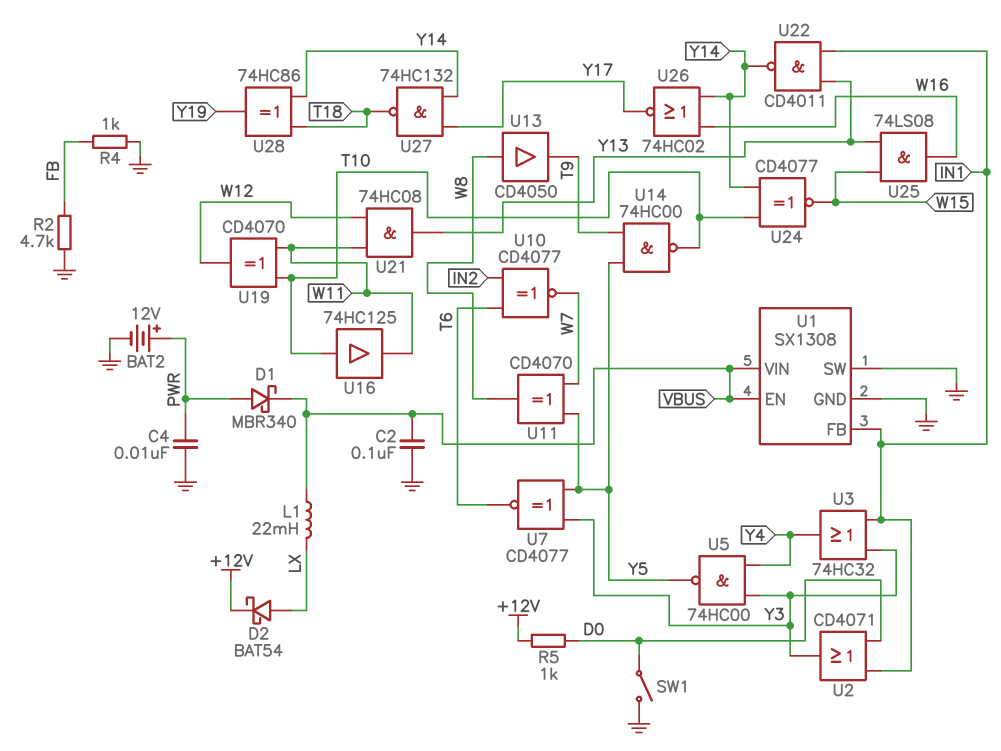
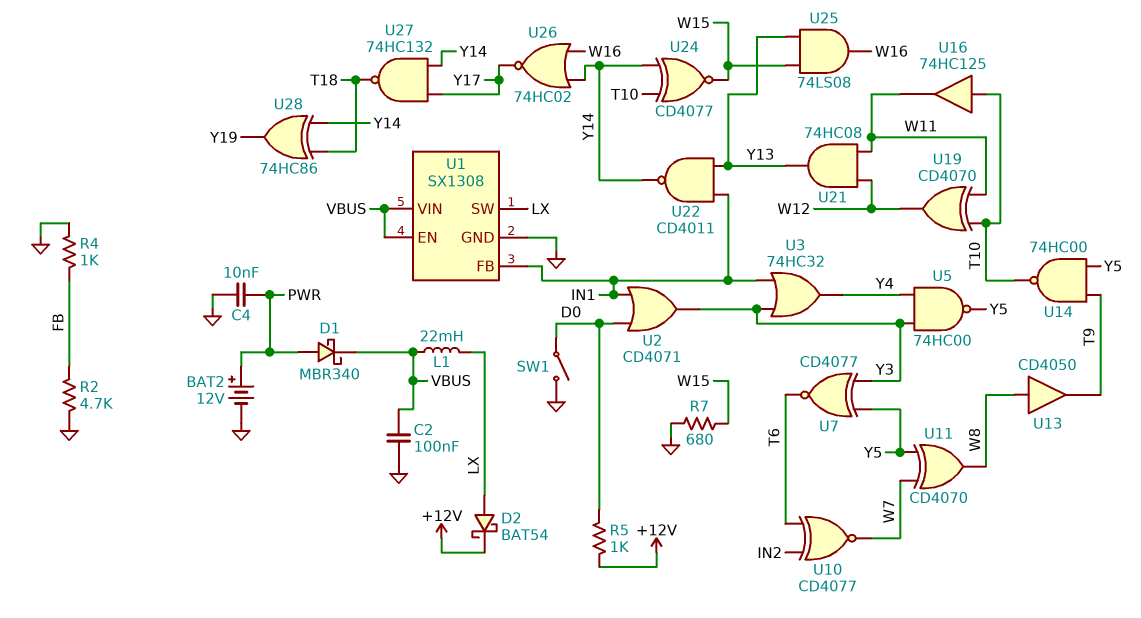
R7: none -> 680 (GND, W15)
U1 pin SW: GND -> LX

